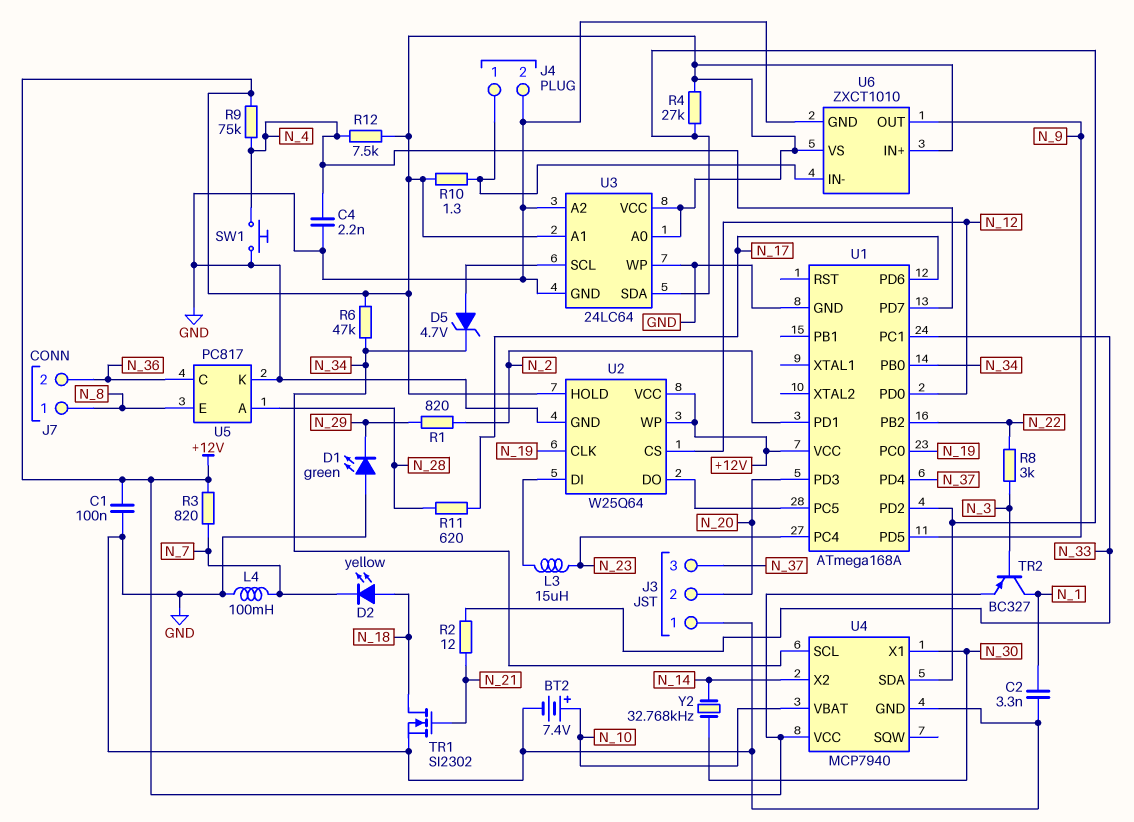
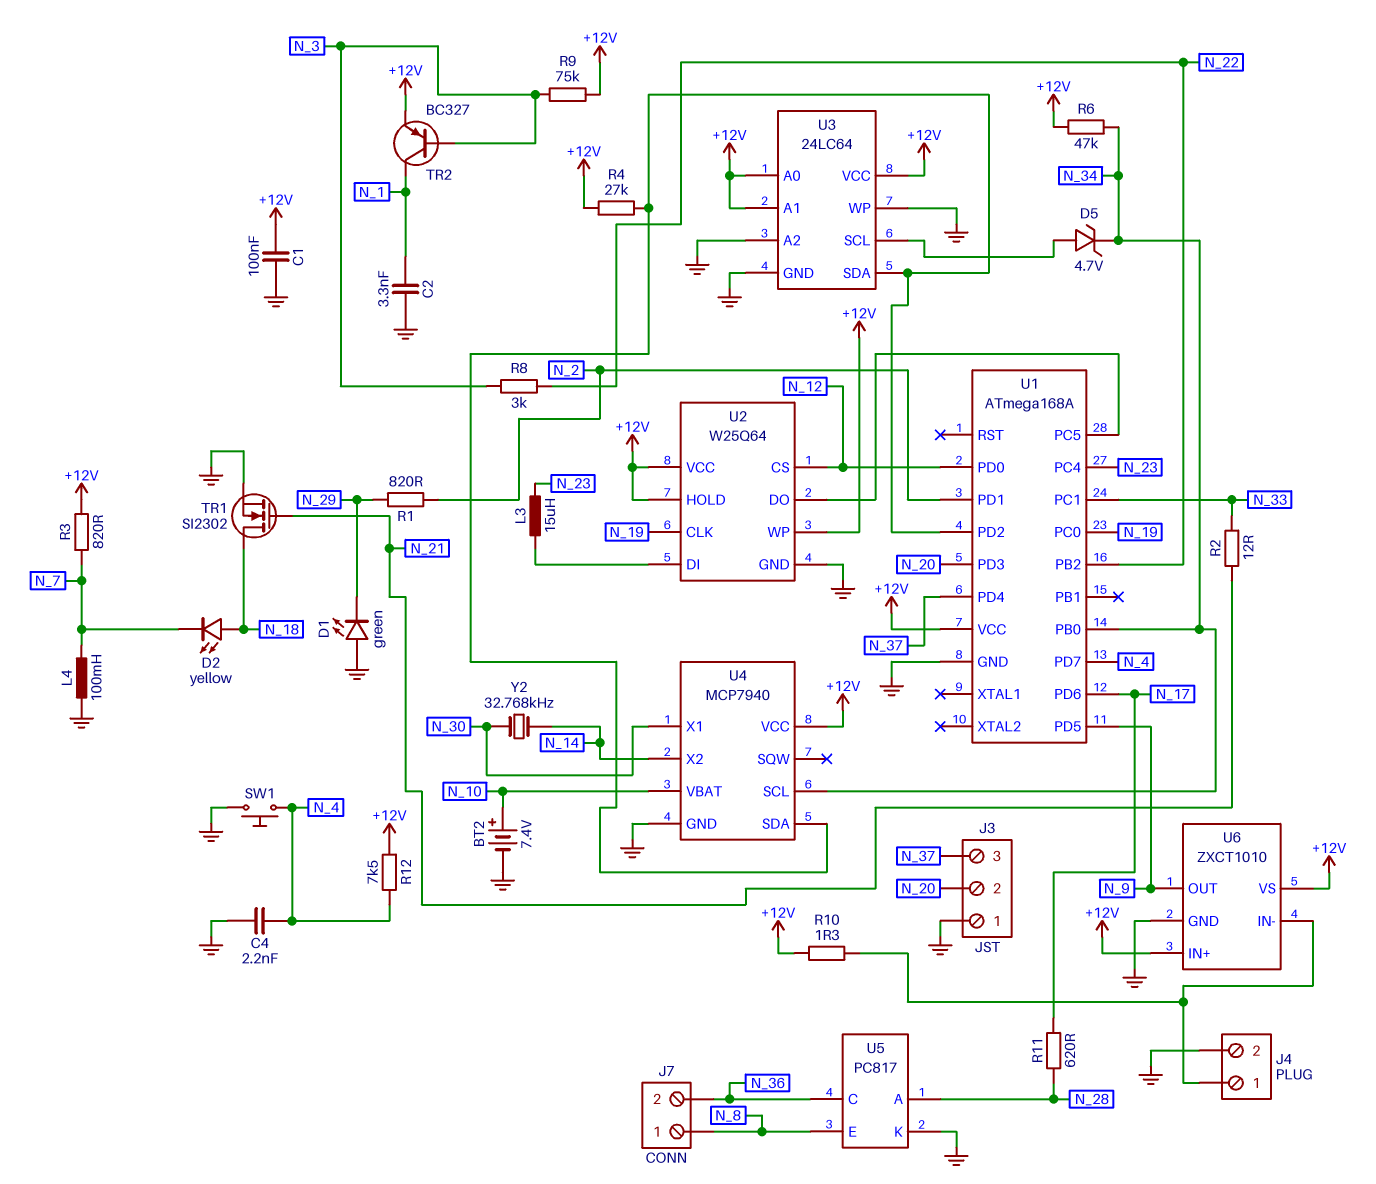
R9: 75k (+12V, N_4) -> 75k (+12V, N_3)

